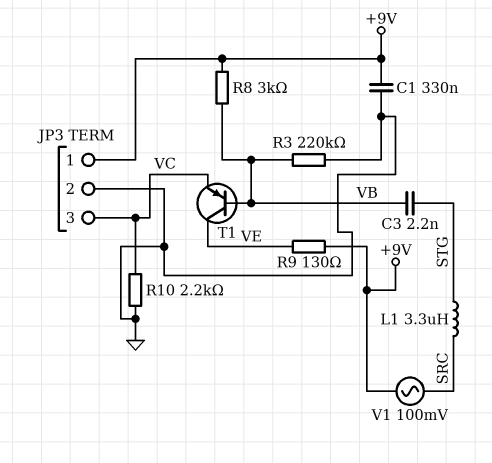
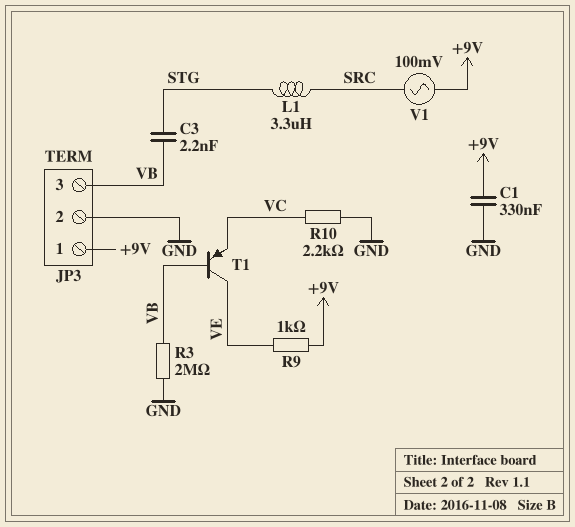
JP3 pin 3: VC -> VB
R3: 220k (GND, VB) -> 2M (GND, VB)
R8: 3k (+9V, VB) -> none
R9: 130 (+9V, VE) -> 1k (+9V, VE)

